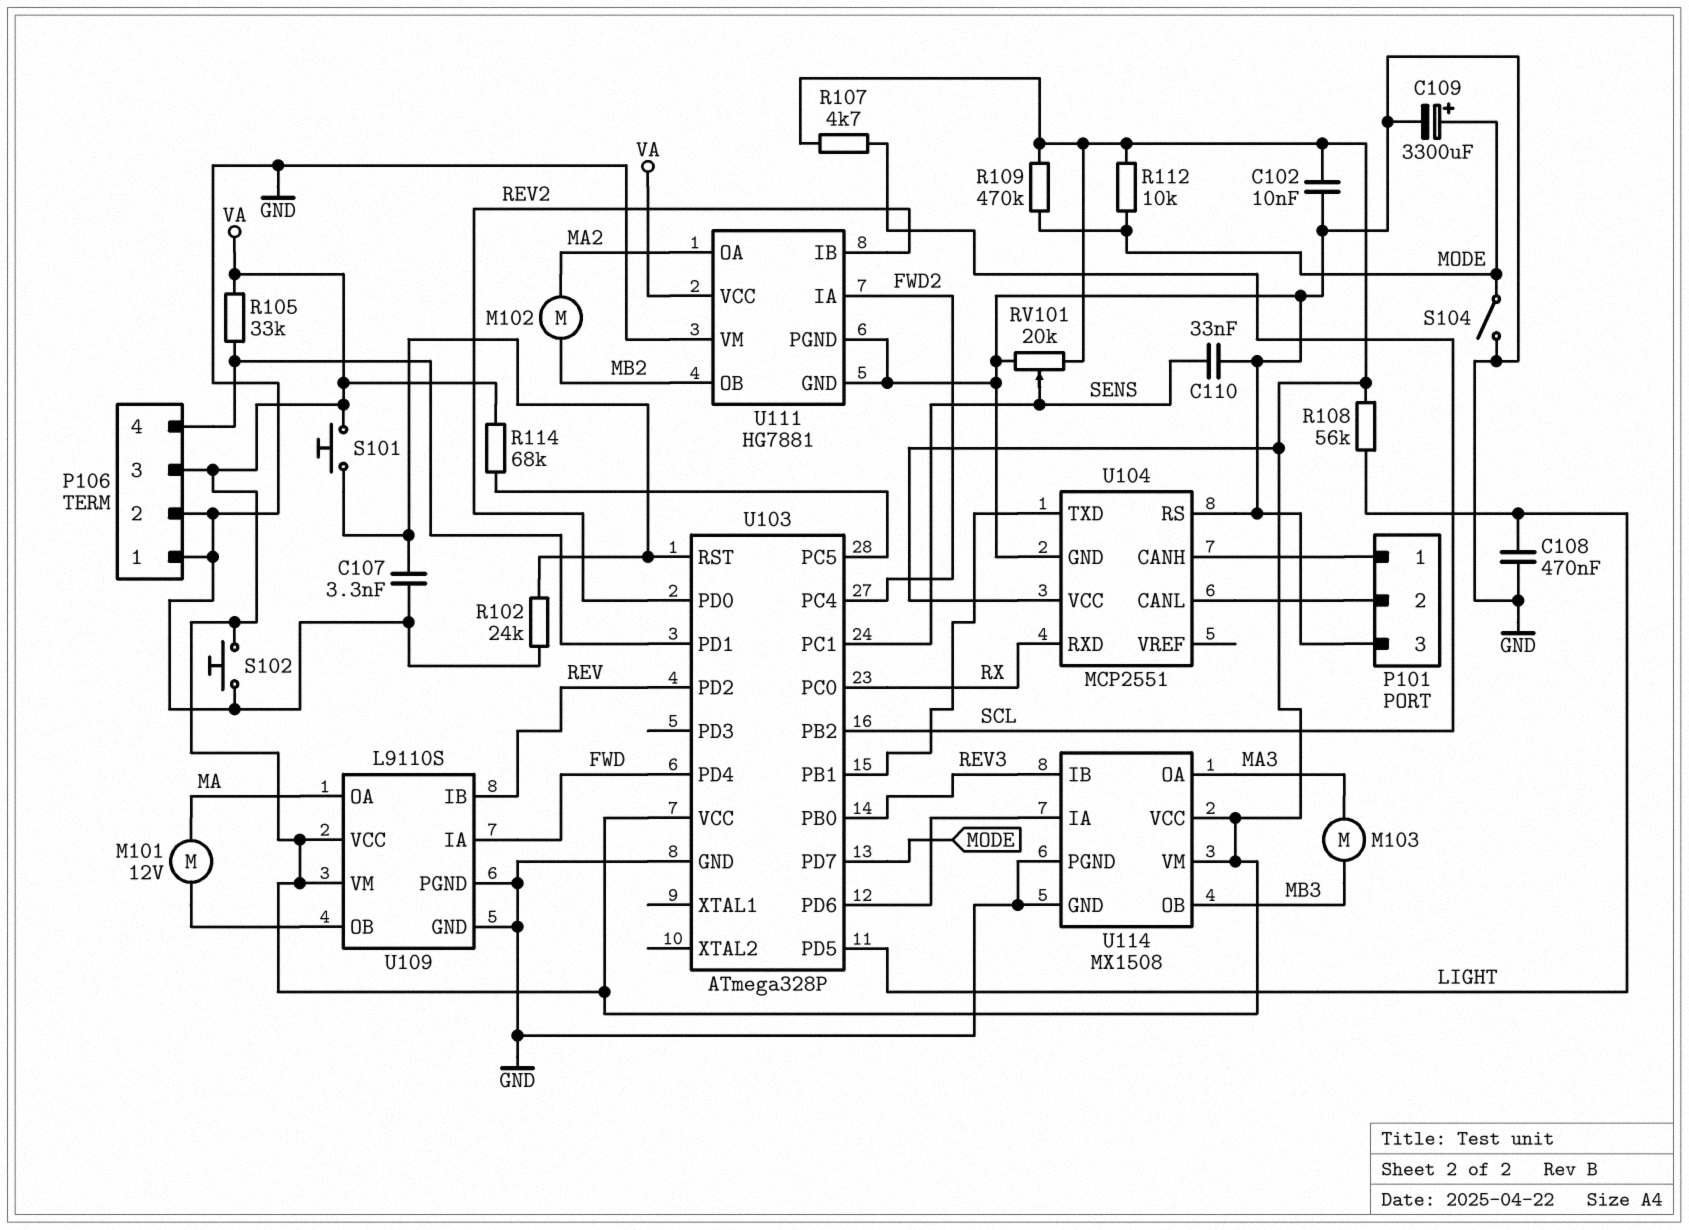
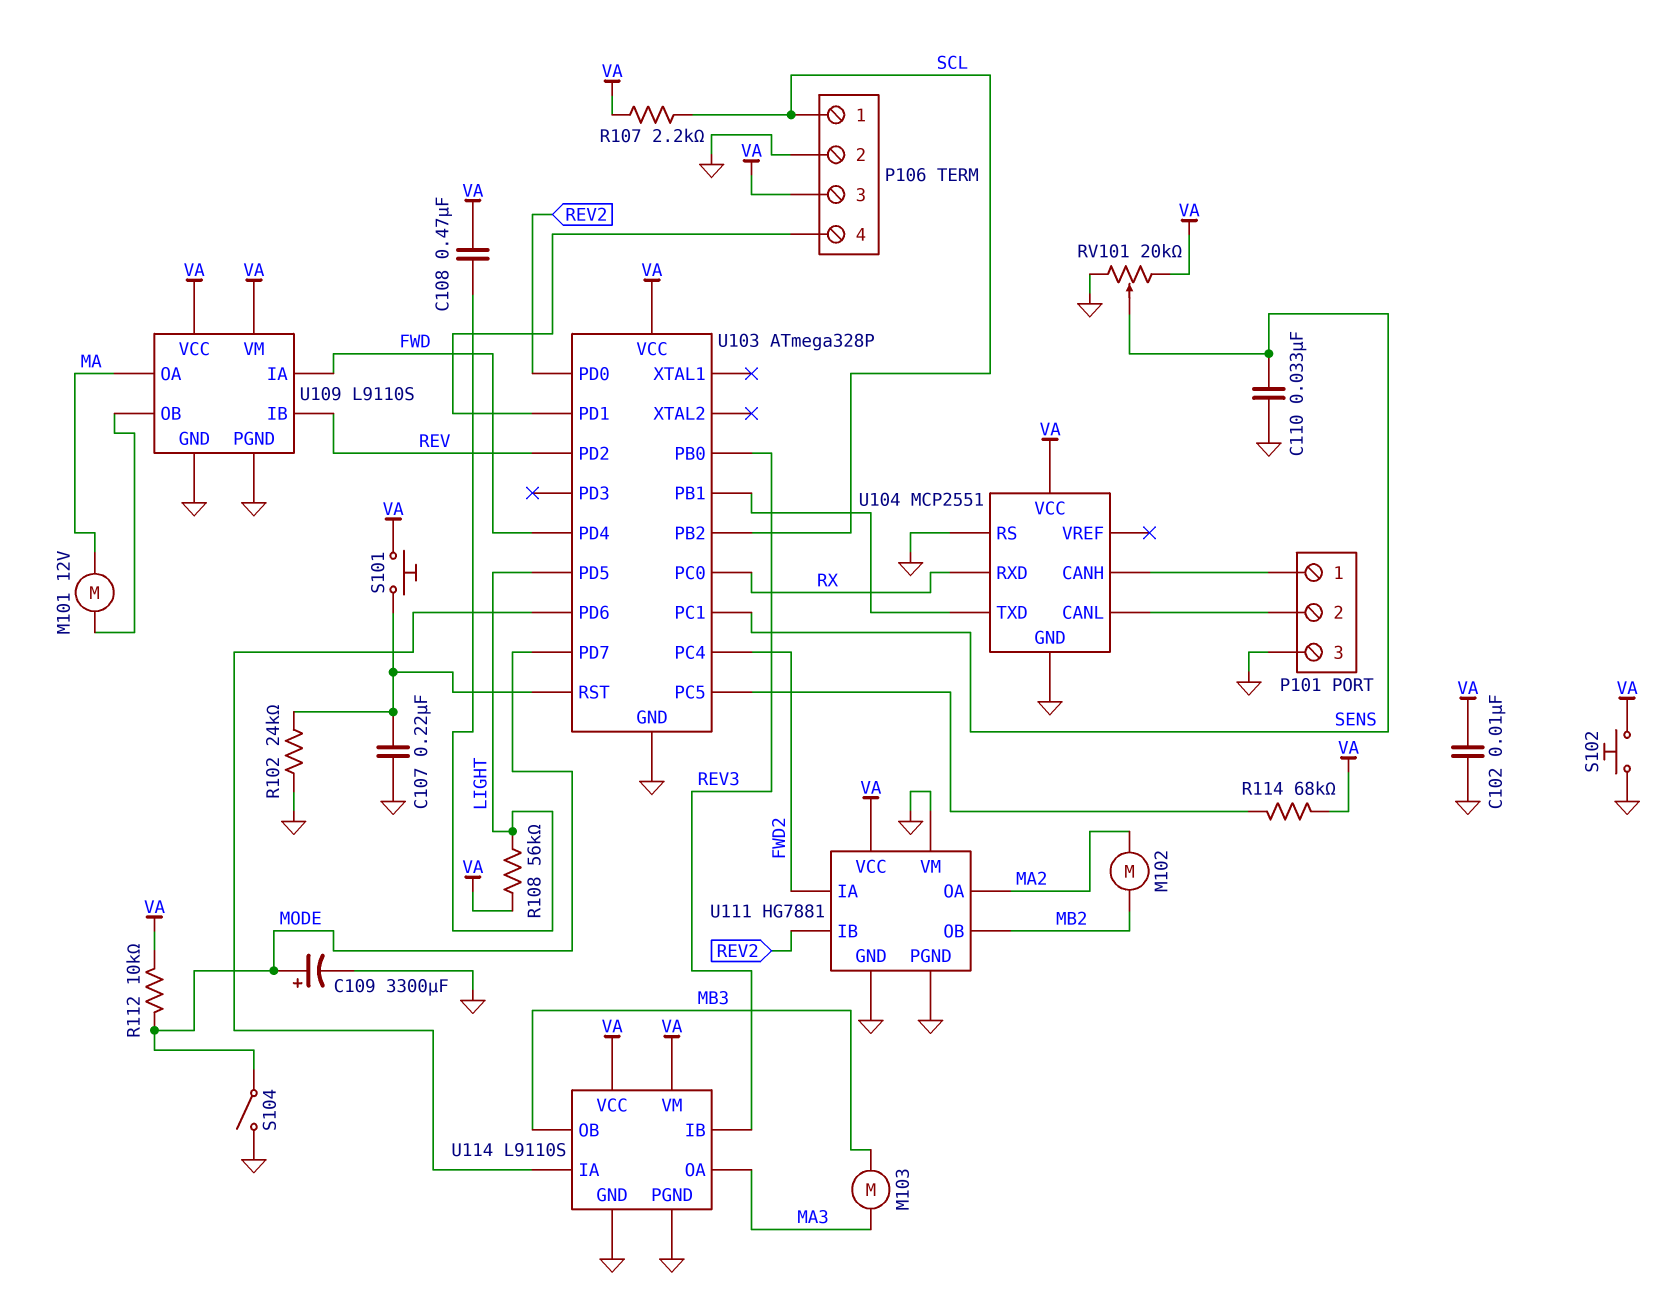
C107: 3.3nF (GND, U103/RST) -> 220nF (GND, U103/RST)
C108: 470nF (GND, LIGHT) -> 470nF (LIGHT, VA)
P106 pin 1: GND -> SCL
R105: 33k (P106/4, VA) -> none
R107: 4.7k (SCL, VA) -> 2.2k (SCL, VA)
R109: 470k (MODE, VA) -> none
U114: MX1508 -> L9110S

